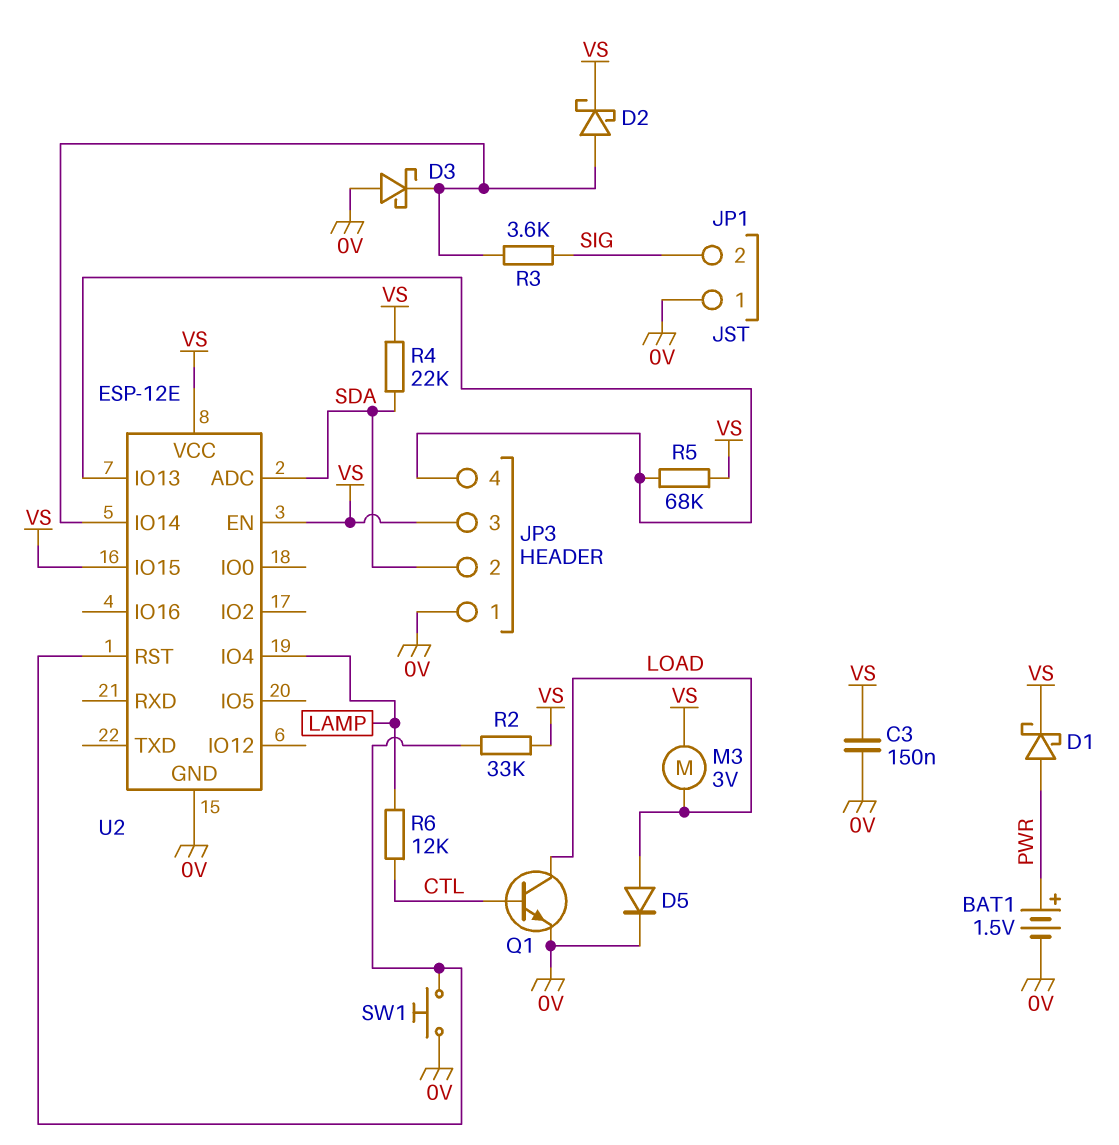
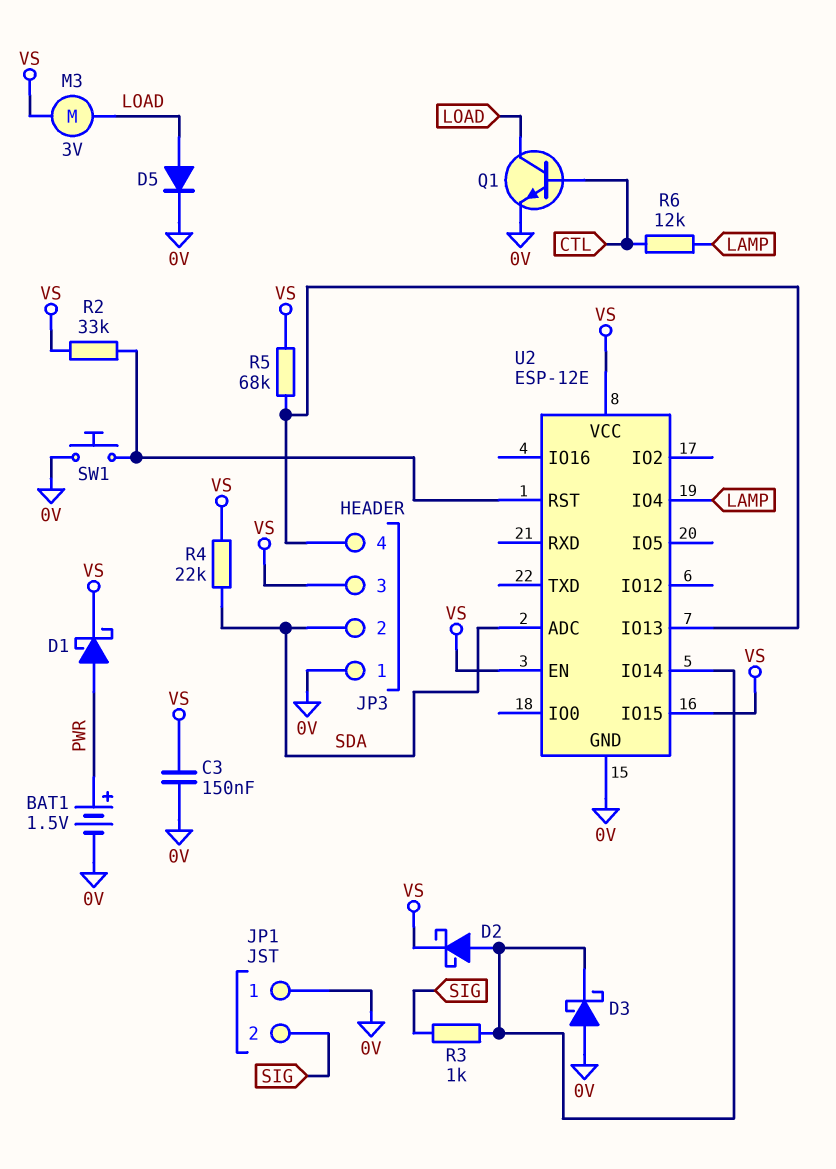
R3: 3.6k (SIG, U2/IO14) -> 1k (SIG, U2/IO14)

